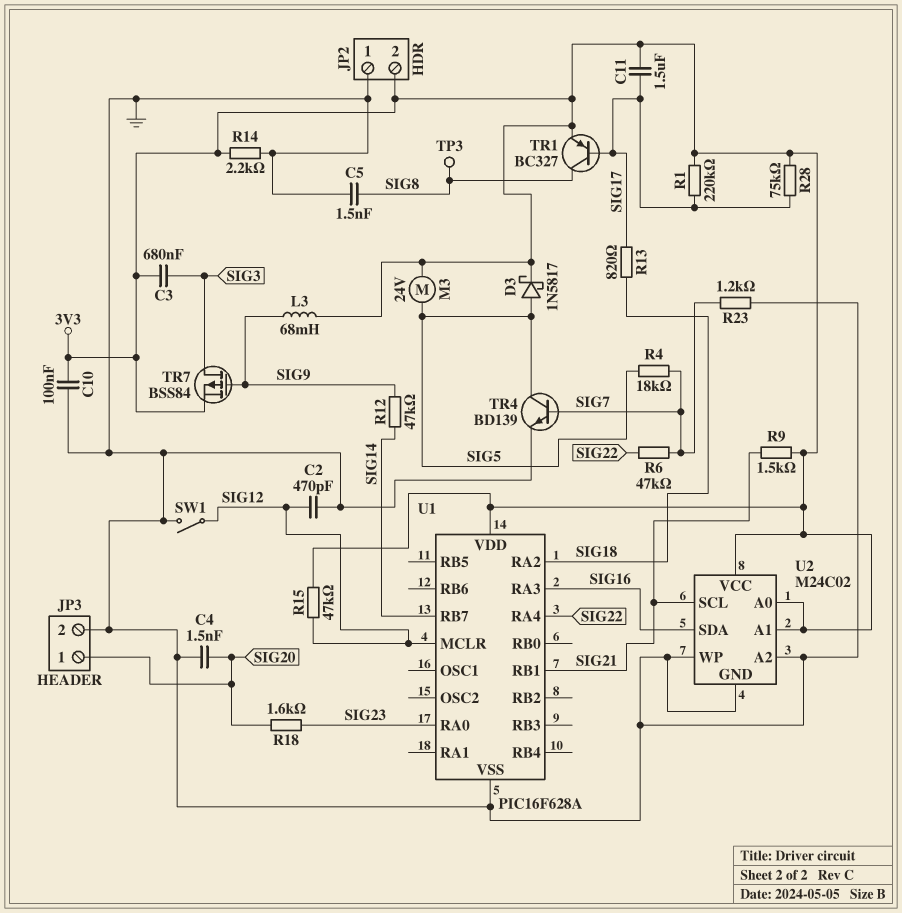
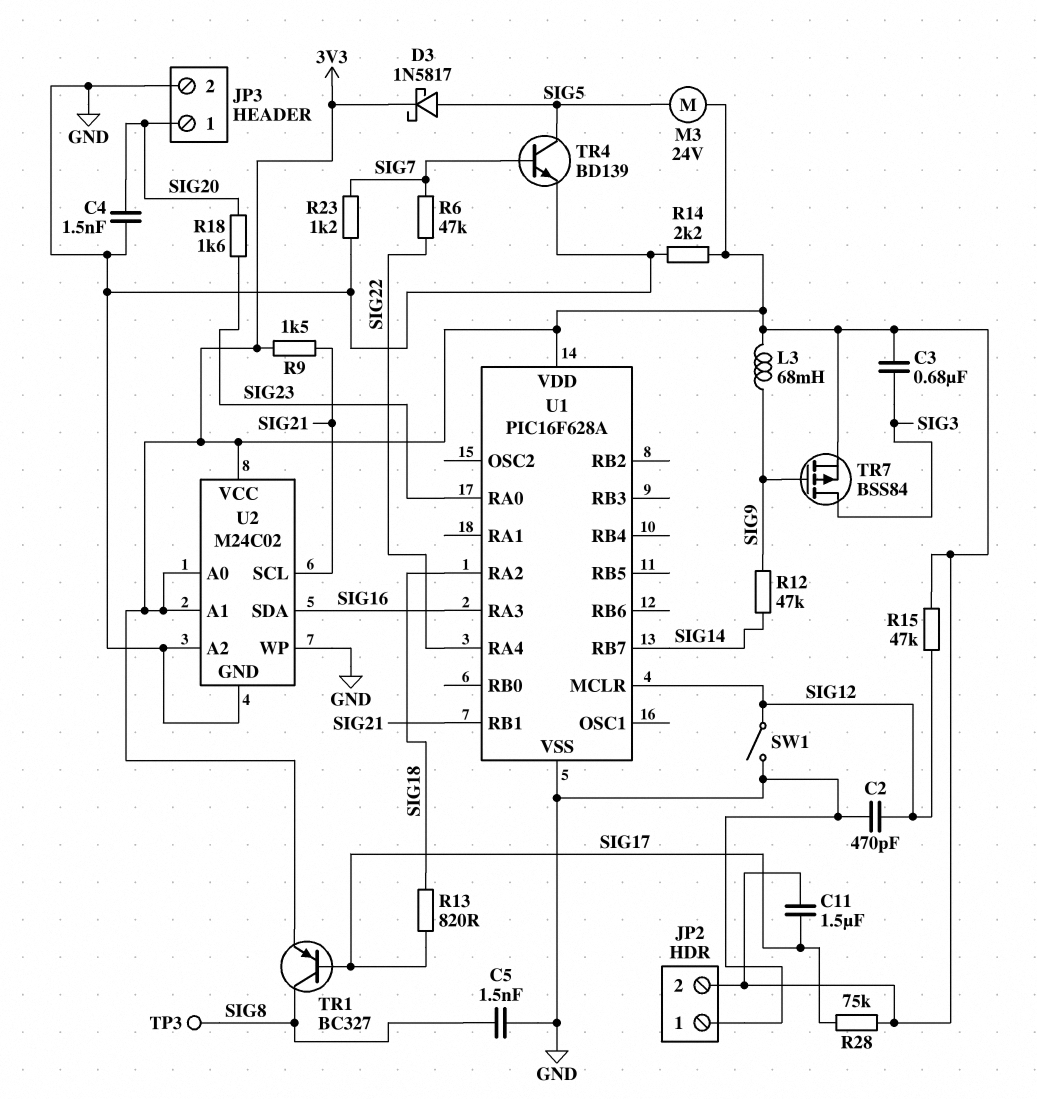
C10: 100nF (3V3, GND) -> none
R1: 220k (3V3, SIG17) -> none
R4: 18k (SIG5, SIG7) -> none

